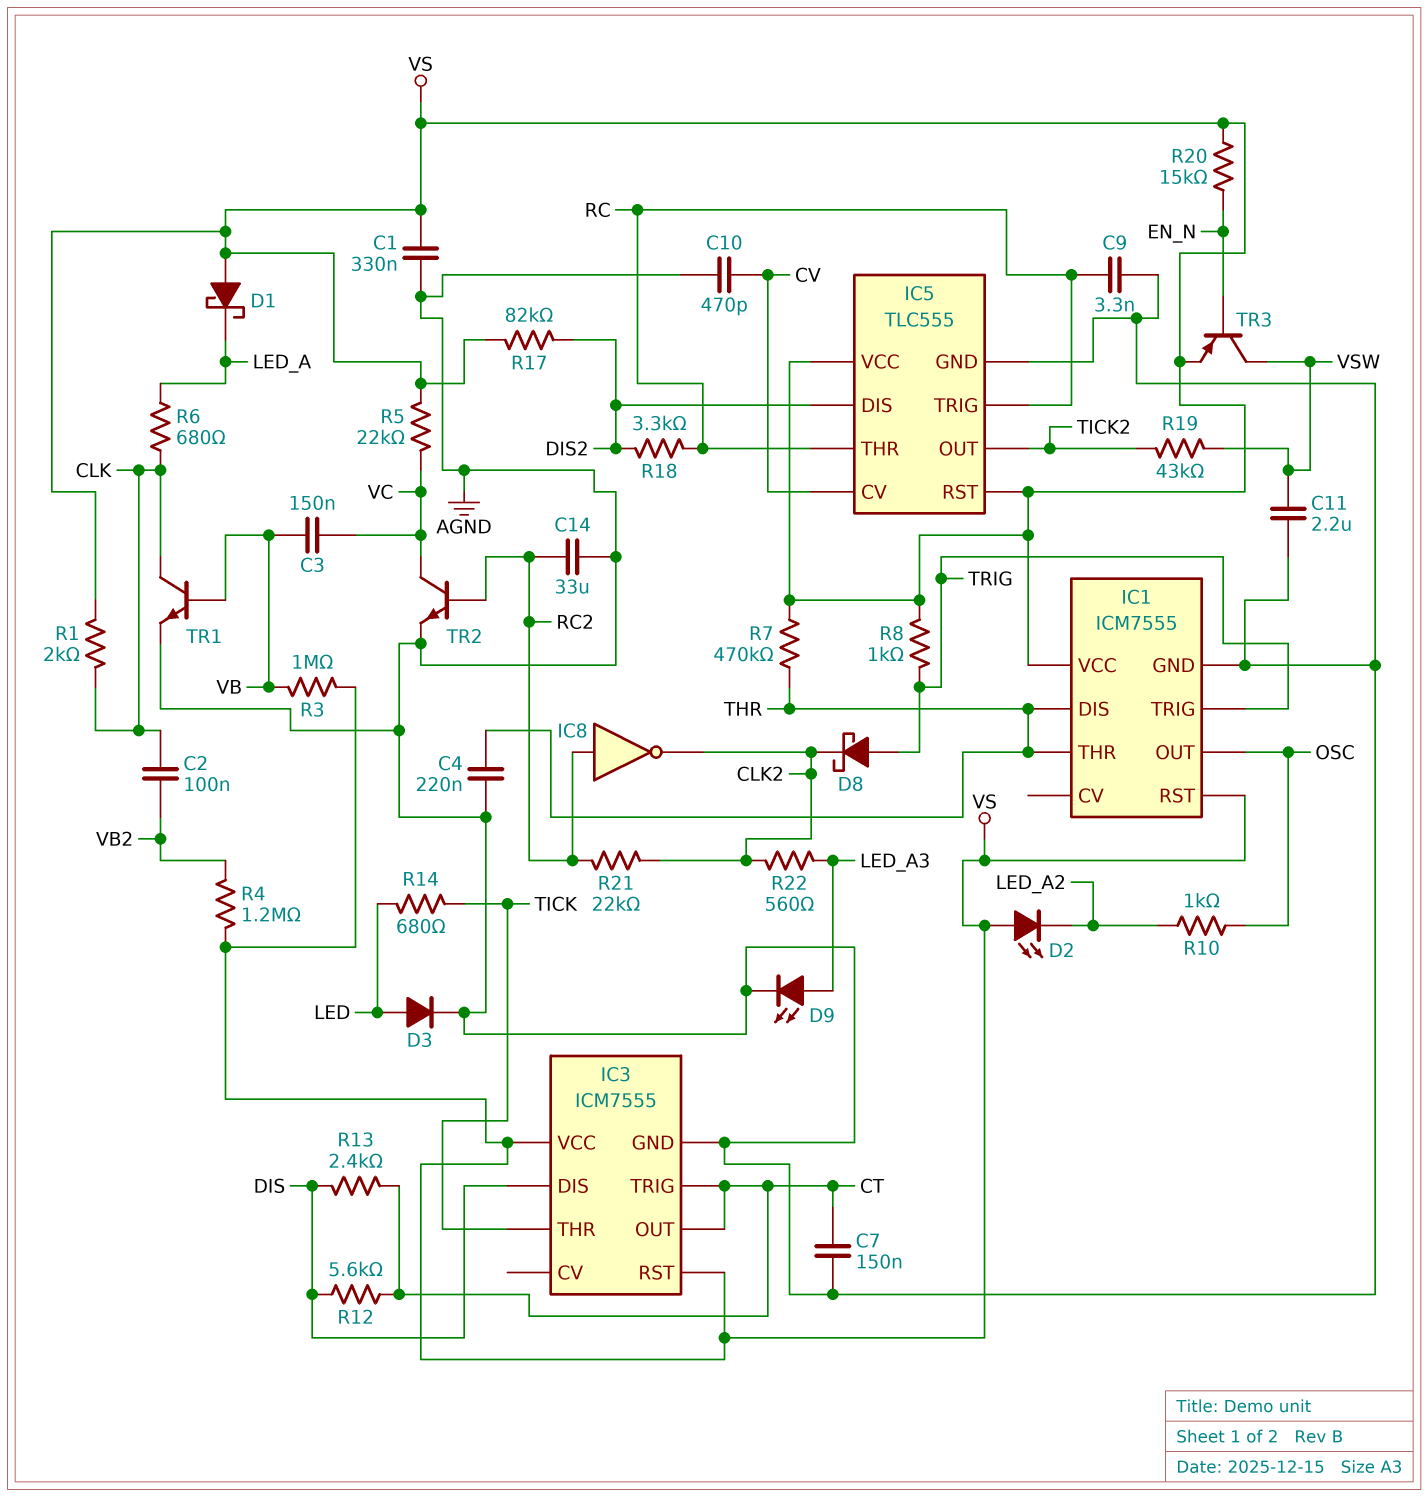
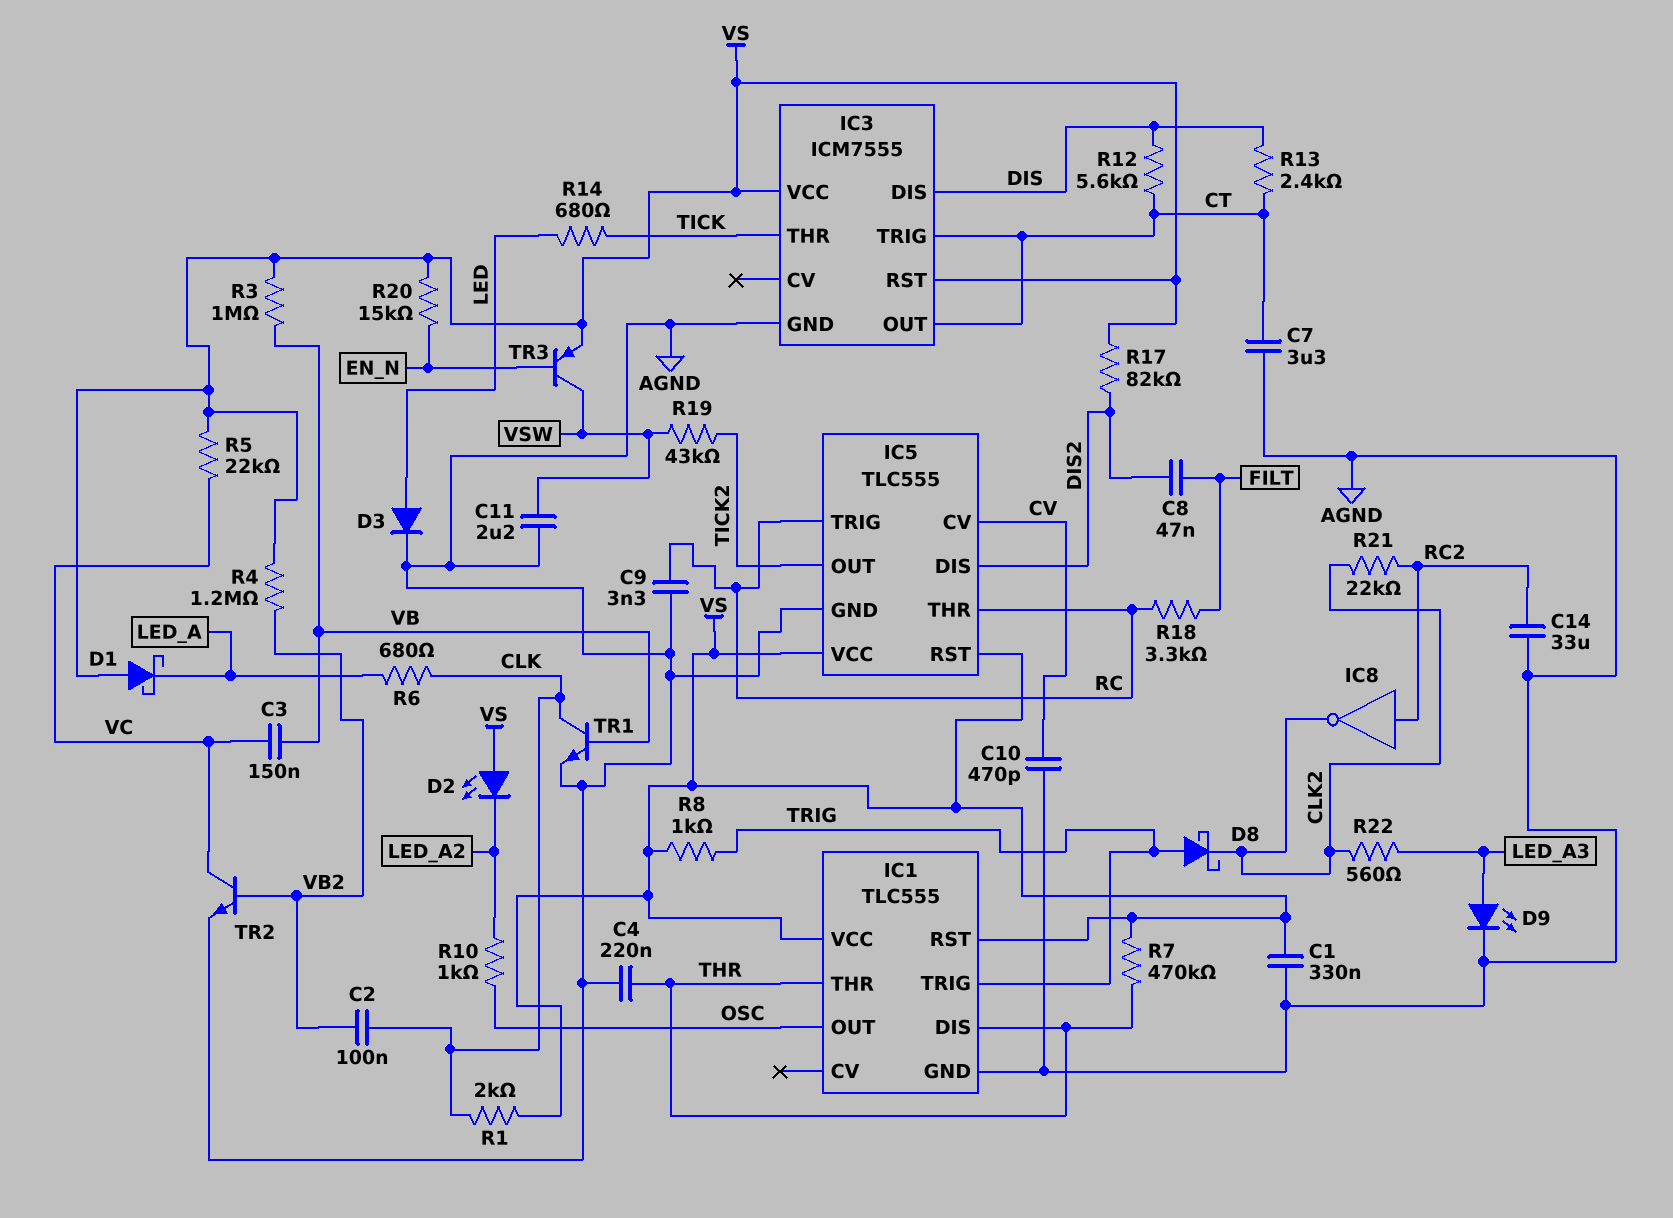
C7: 150nF (AGND, CT) -> 3.3uF (AGND, CT)
C8: none -> 47nF (DIS2, FILT)
IC1: ICM7555 -> TLC555
R18: 3.3k (DIS2, RC) -> 3.3k (FILT, RC)
TR2: NPN (B RC2, C VC, E AGND) -> NPN (B VB2, C VC, E AGND)

